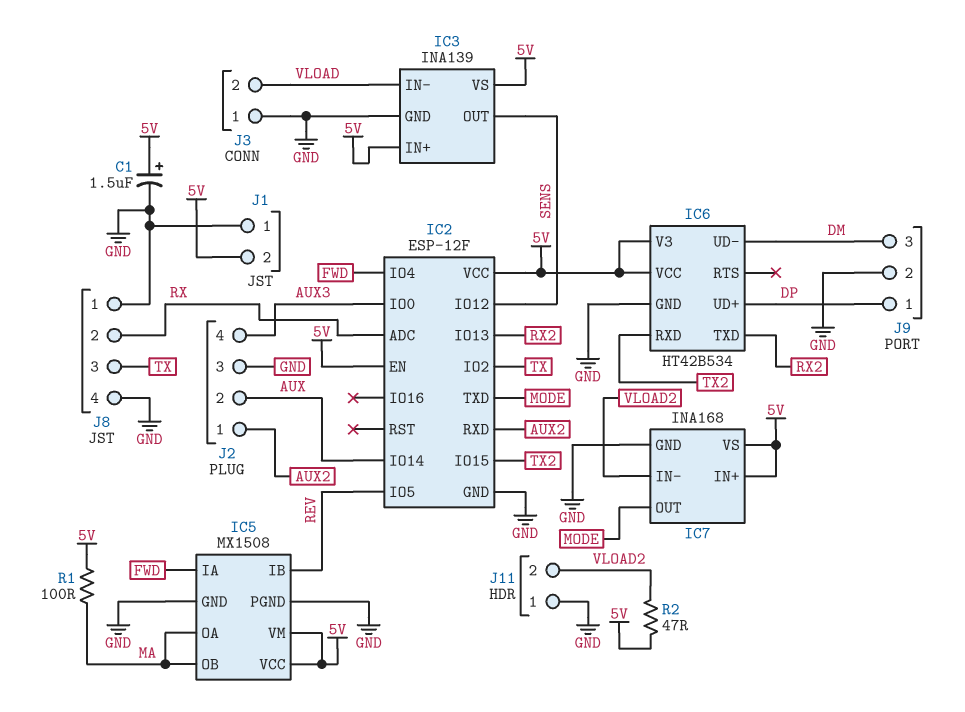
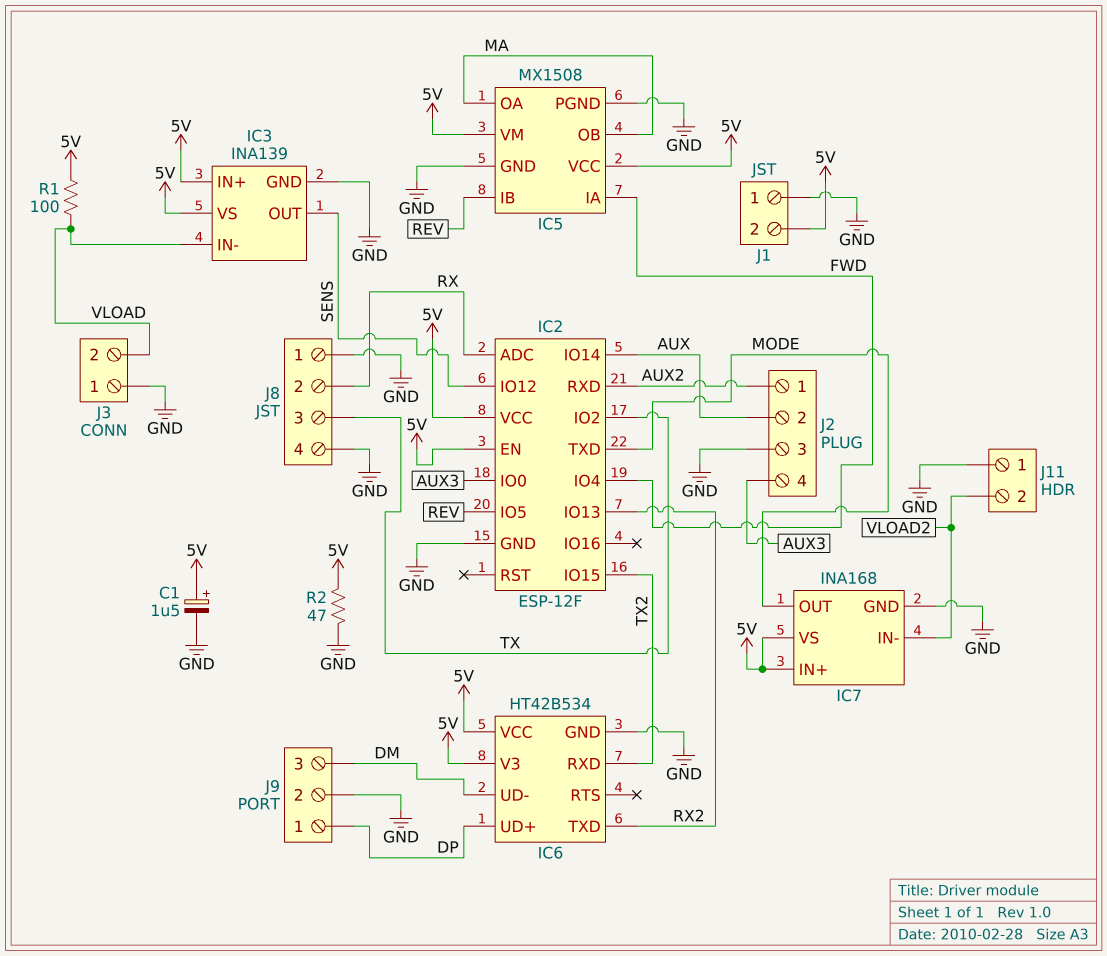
R1: 100 (5V, MA) -> 100 (5V, VLOAD)
R2: 47 (5V, VLOAD2) -> 47 (5V, GND)

